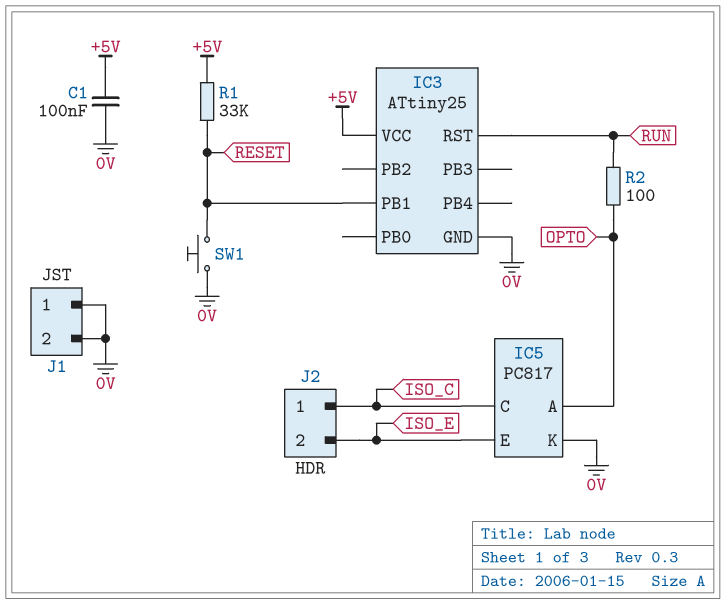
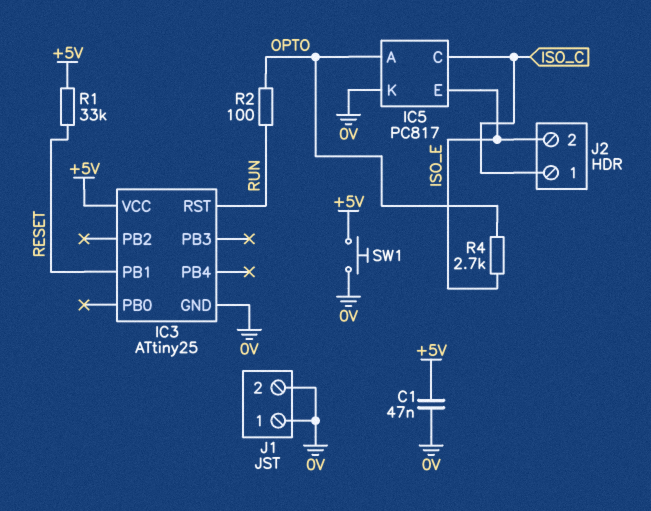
C1: 100nF (+5V, 0V) -> 47nF (+5V, 0V)
R4: none -> 2.7k (ISO_E, OPTO)
SW1: button (0V, RESET) -> button (+5V, 0V)

